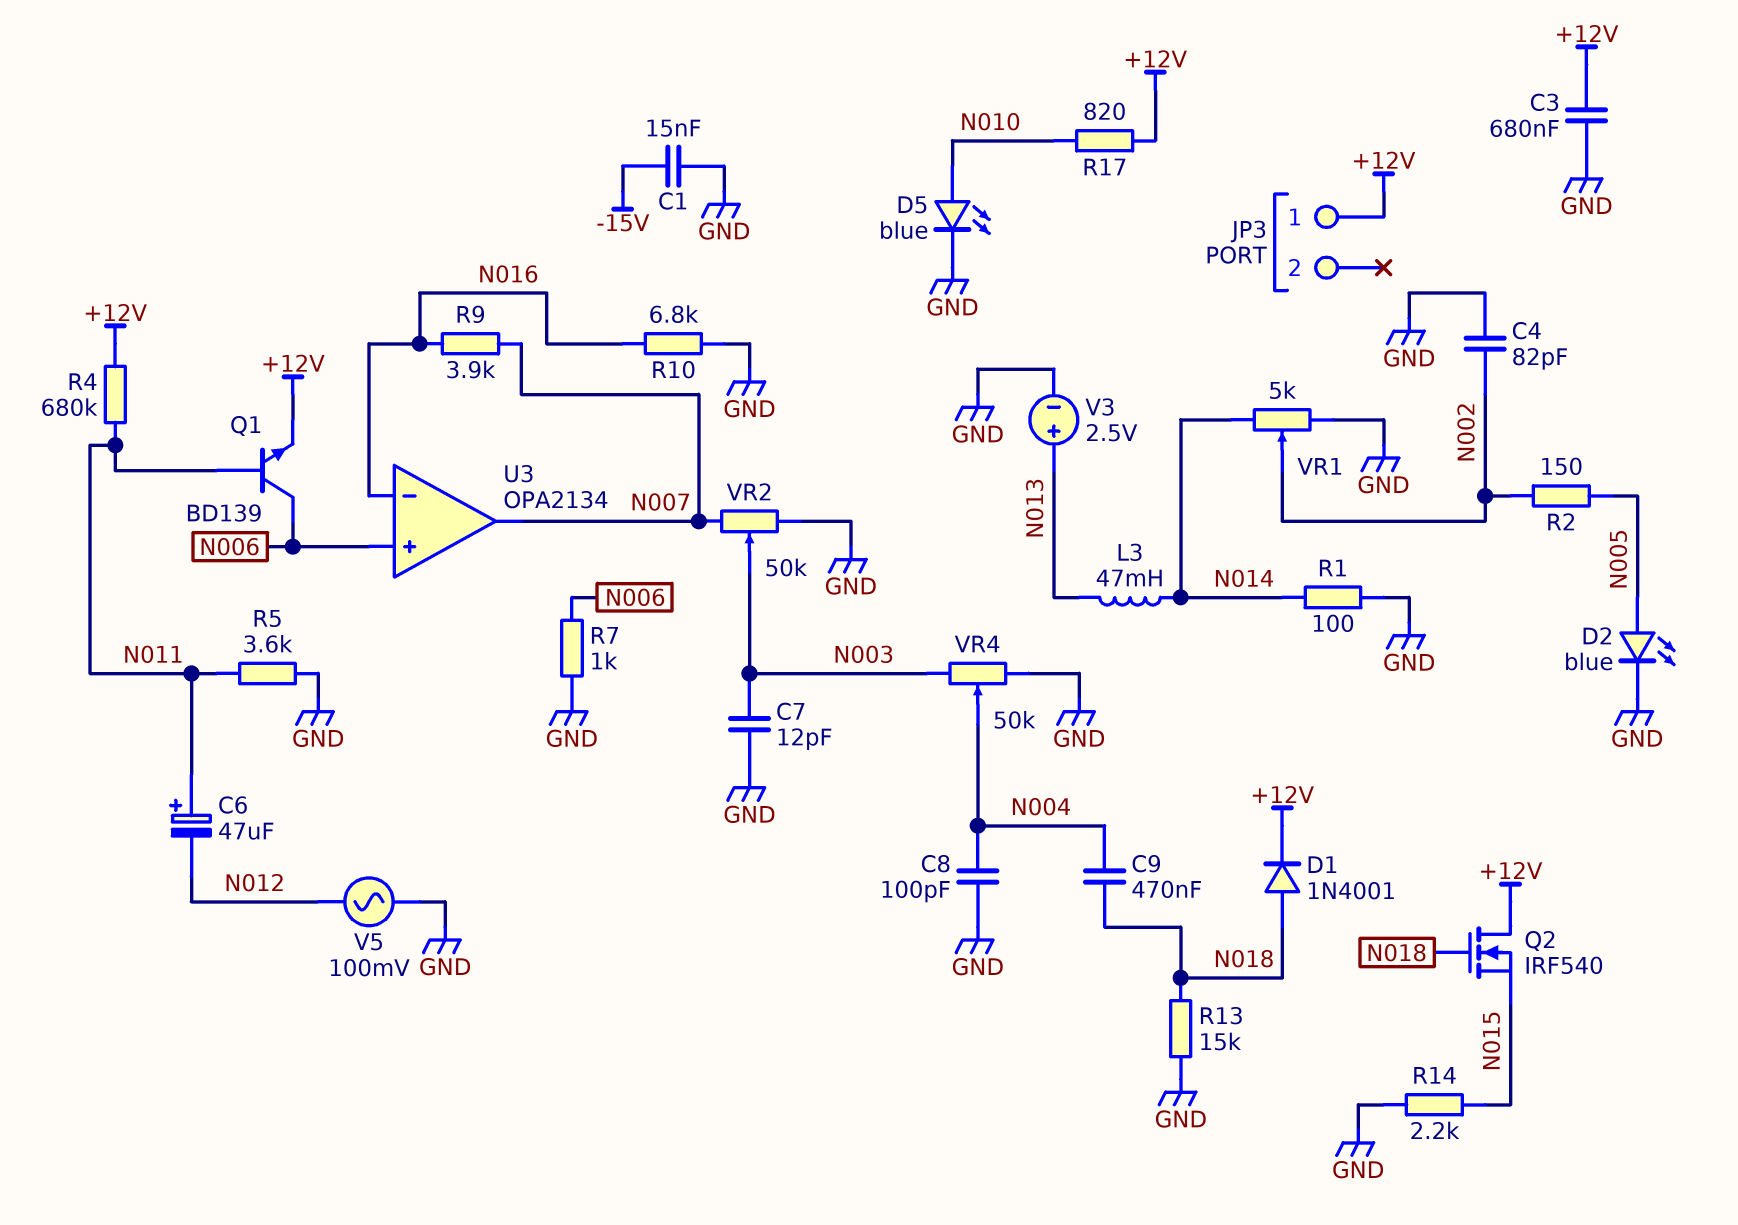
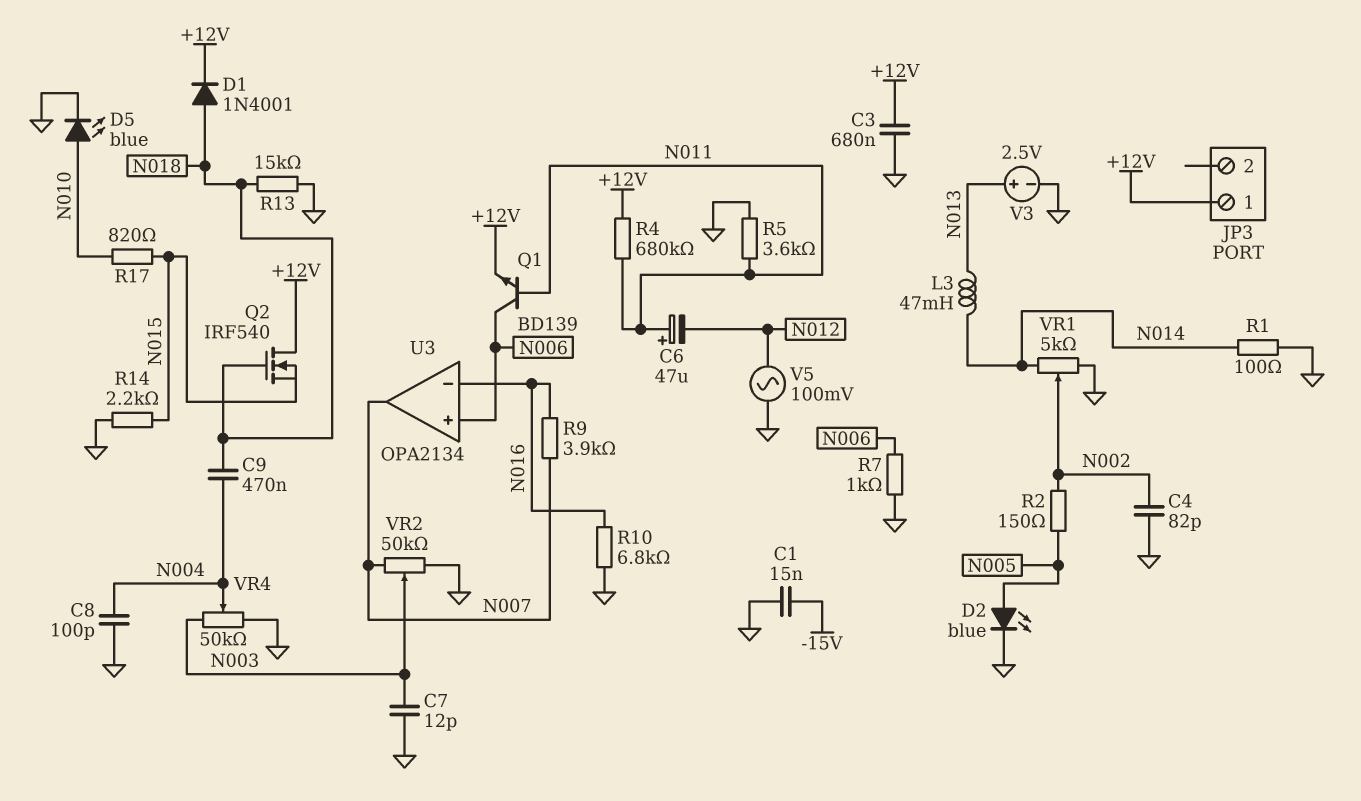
R17: 820 (+12V, N010) -> 820 (N010, N015)

